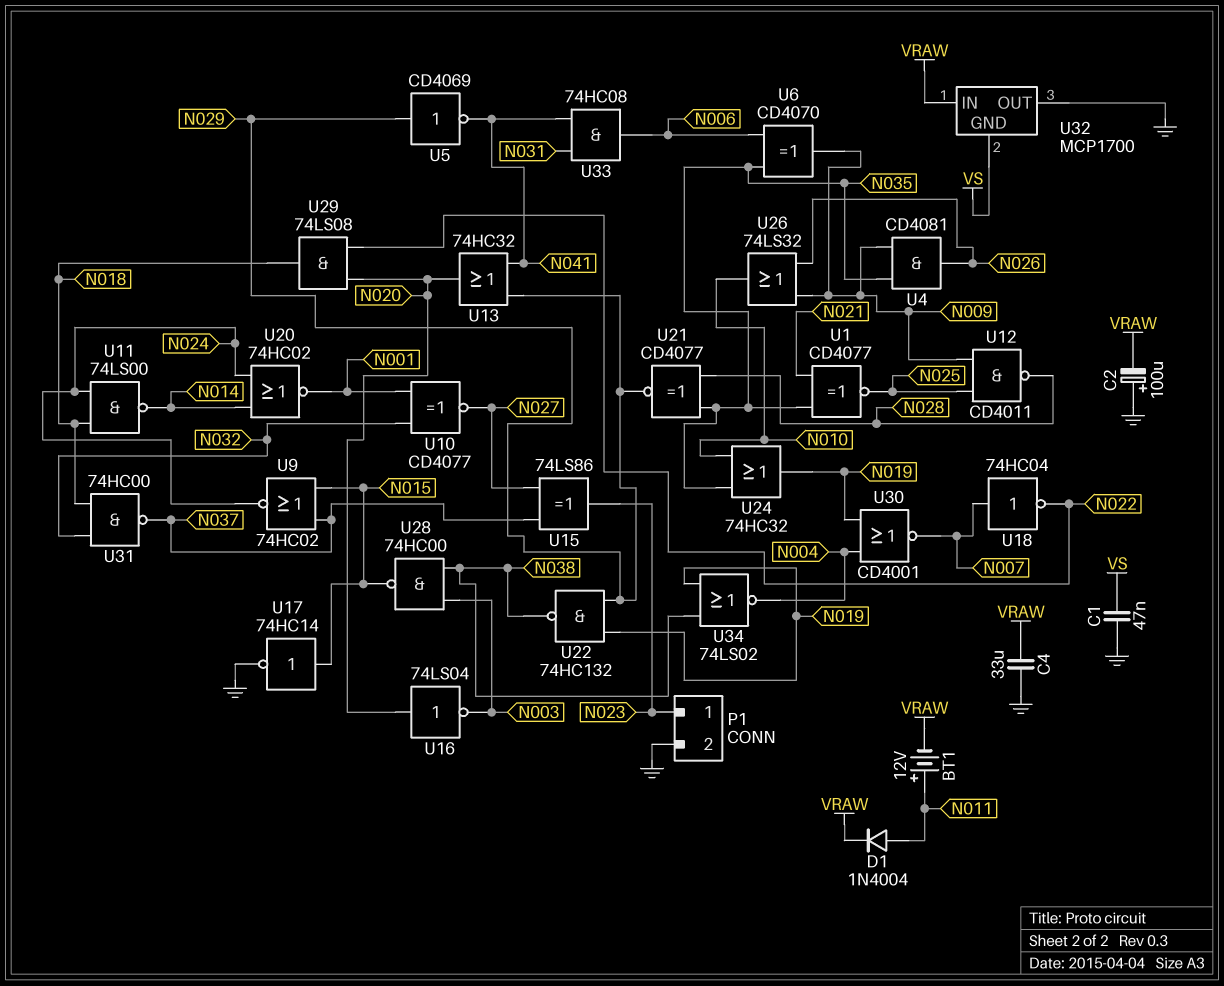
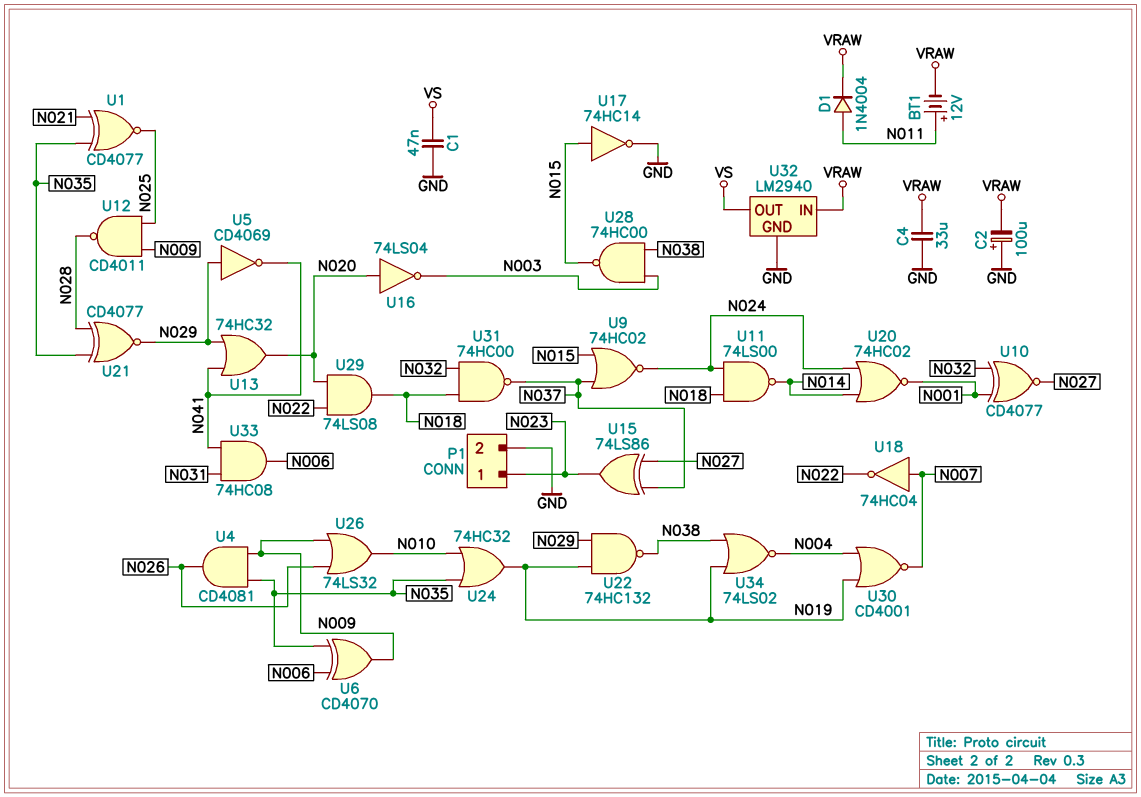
U32: MCP1700 -> LM2940
U32 pin GND: VS -> GND
U32 pin OUT: GND -> VS

